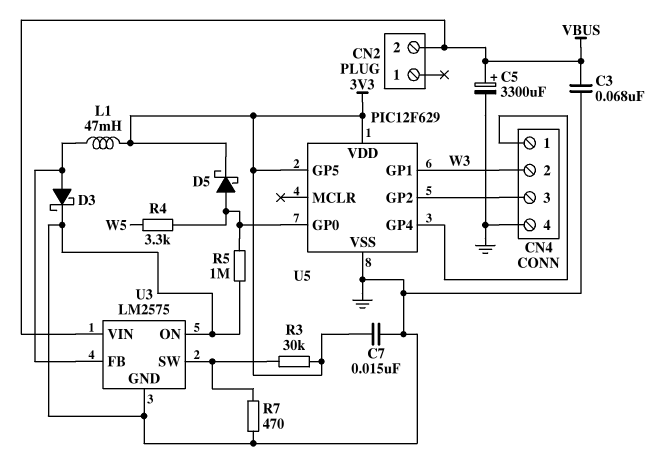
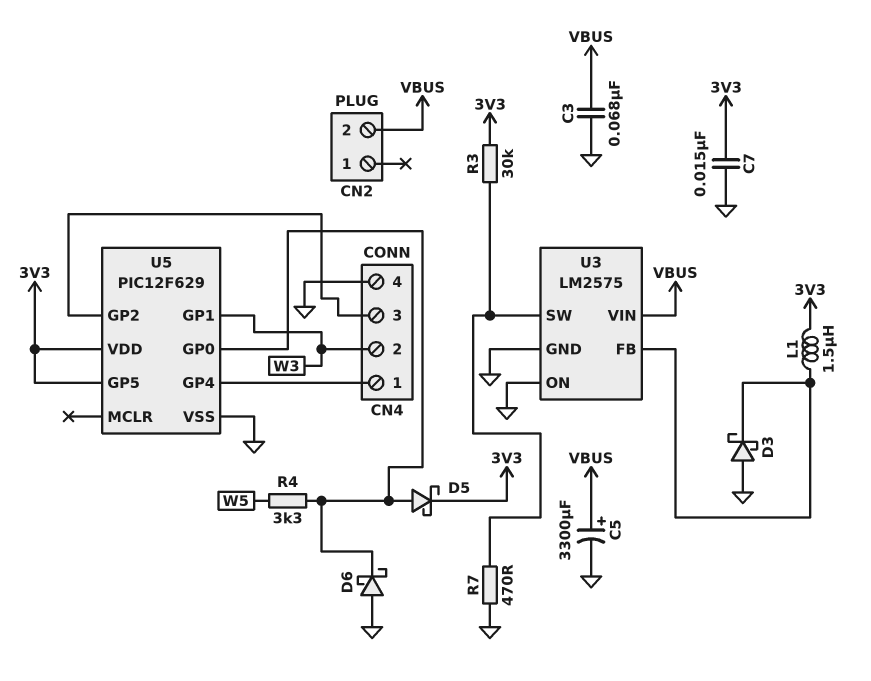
D3: schottky (A U3/FB, K GND) -> schottky (A GND, K U3/FB)
D6: none -> schottky (A GND, K U5/GP0)
L1: 47mH (3V3, U3/FB) -> 1.5uH (3V3, U3/FB)
R5: 1M (GND, U5/GP0) -> none

